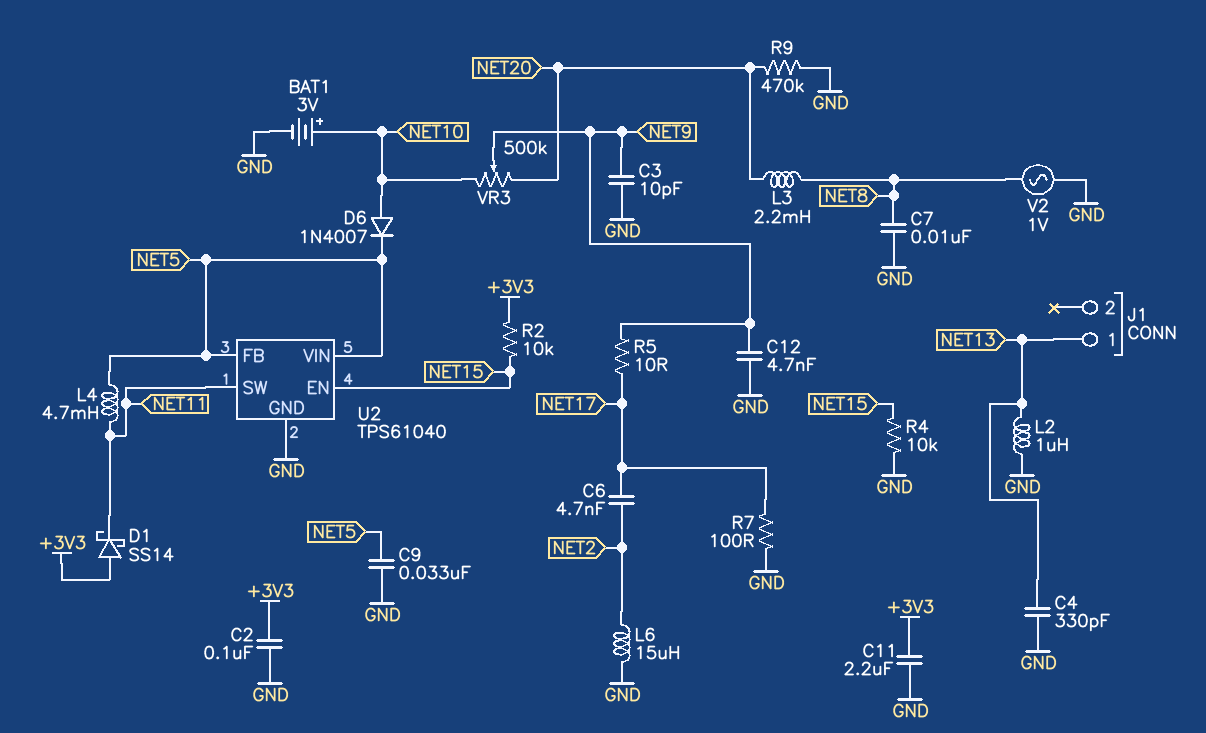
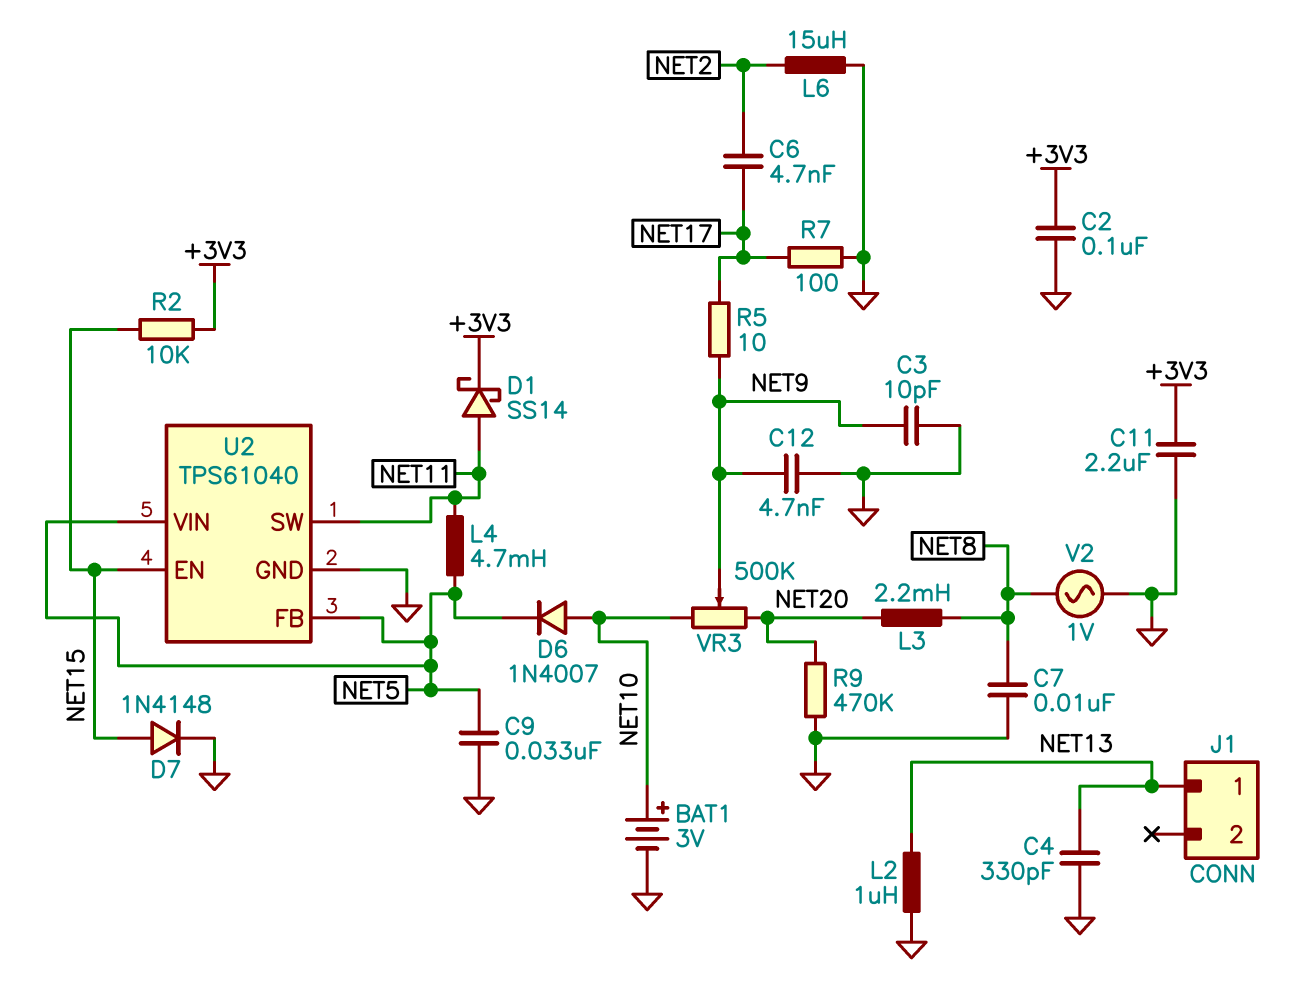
D1: schottky SS14 (A +3V3, K NET11) -> schottky SS14 (A NET11, K +3V3)
D7: none -> diode 1N4148 (A NET15, K GND)
R4: 10k (GND, NET15) -> none

